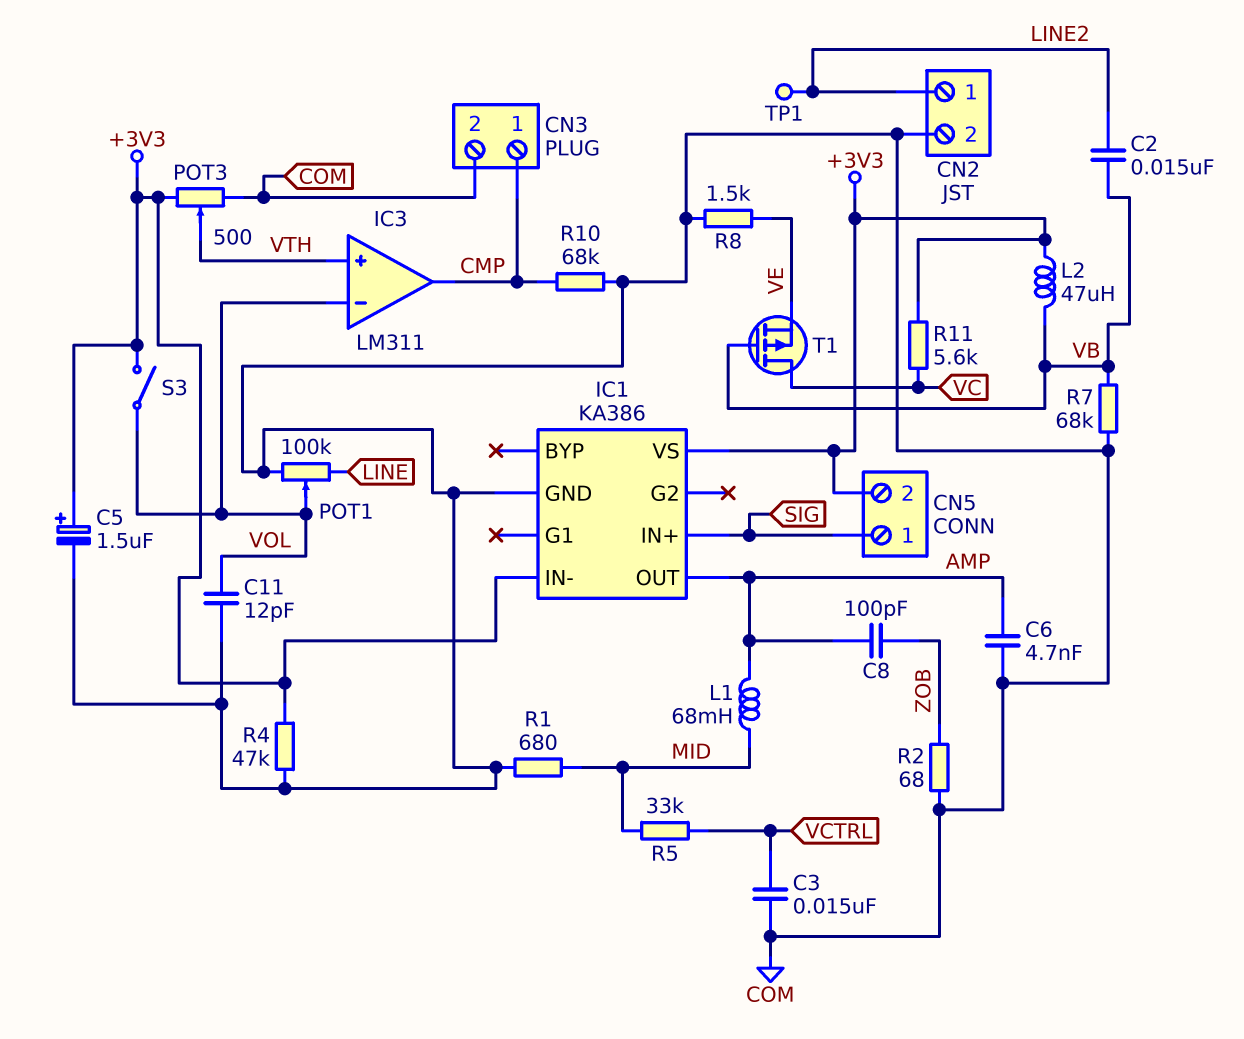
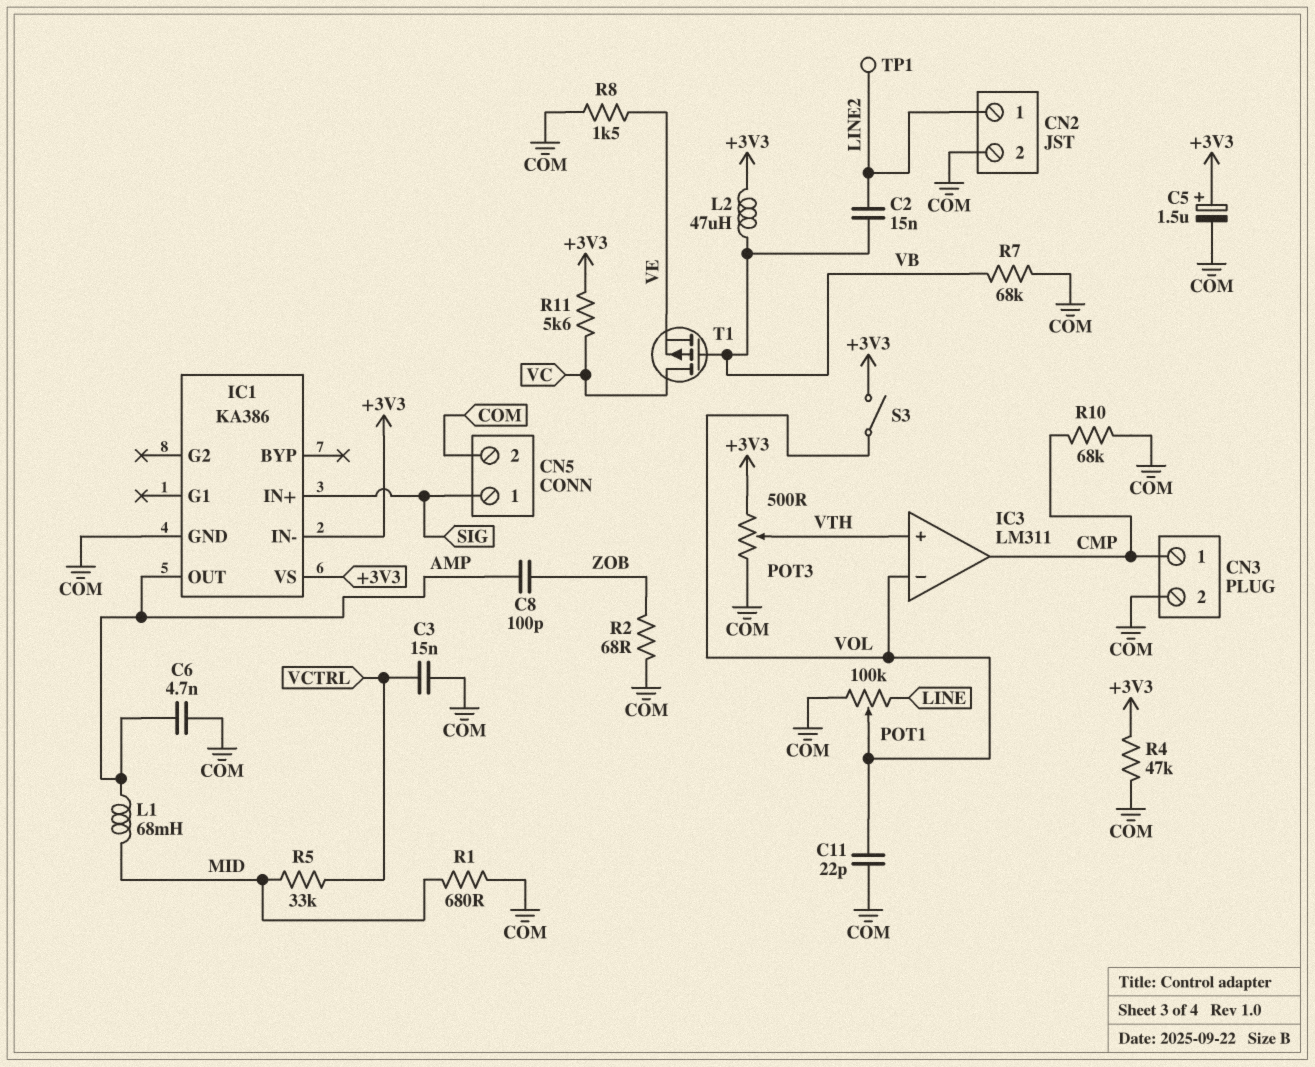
C11: 12pF (COM, VOL) -> 22pF (COM, VOL)
CN5 pin 2: +3V3 -> COM

